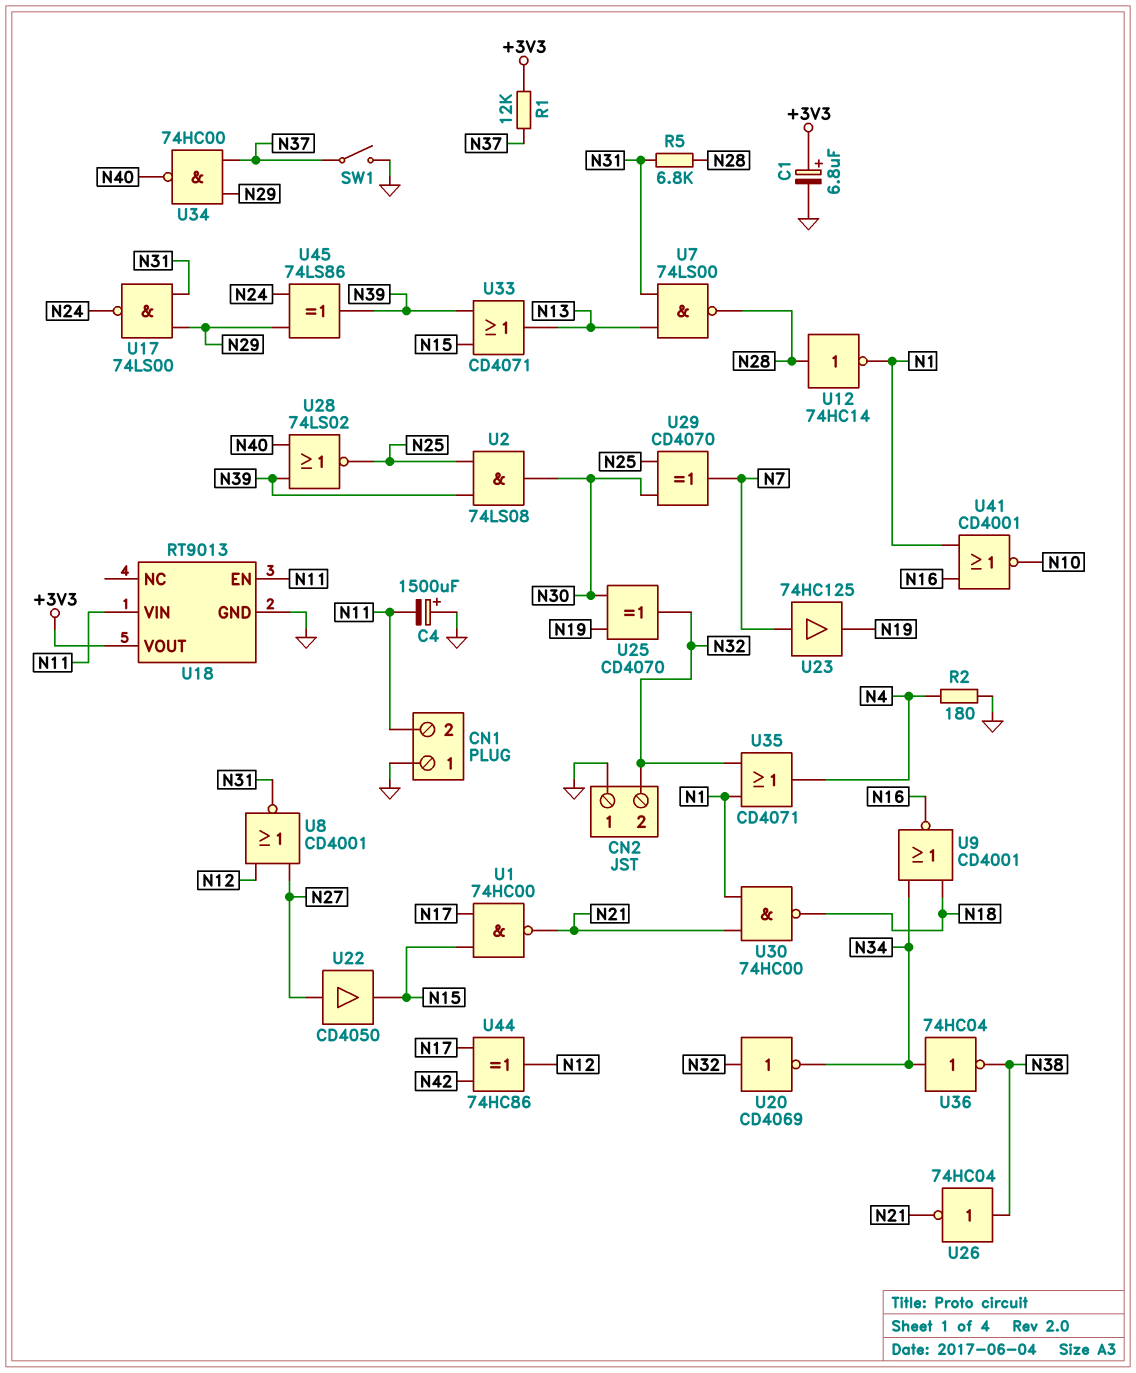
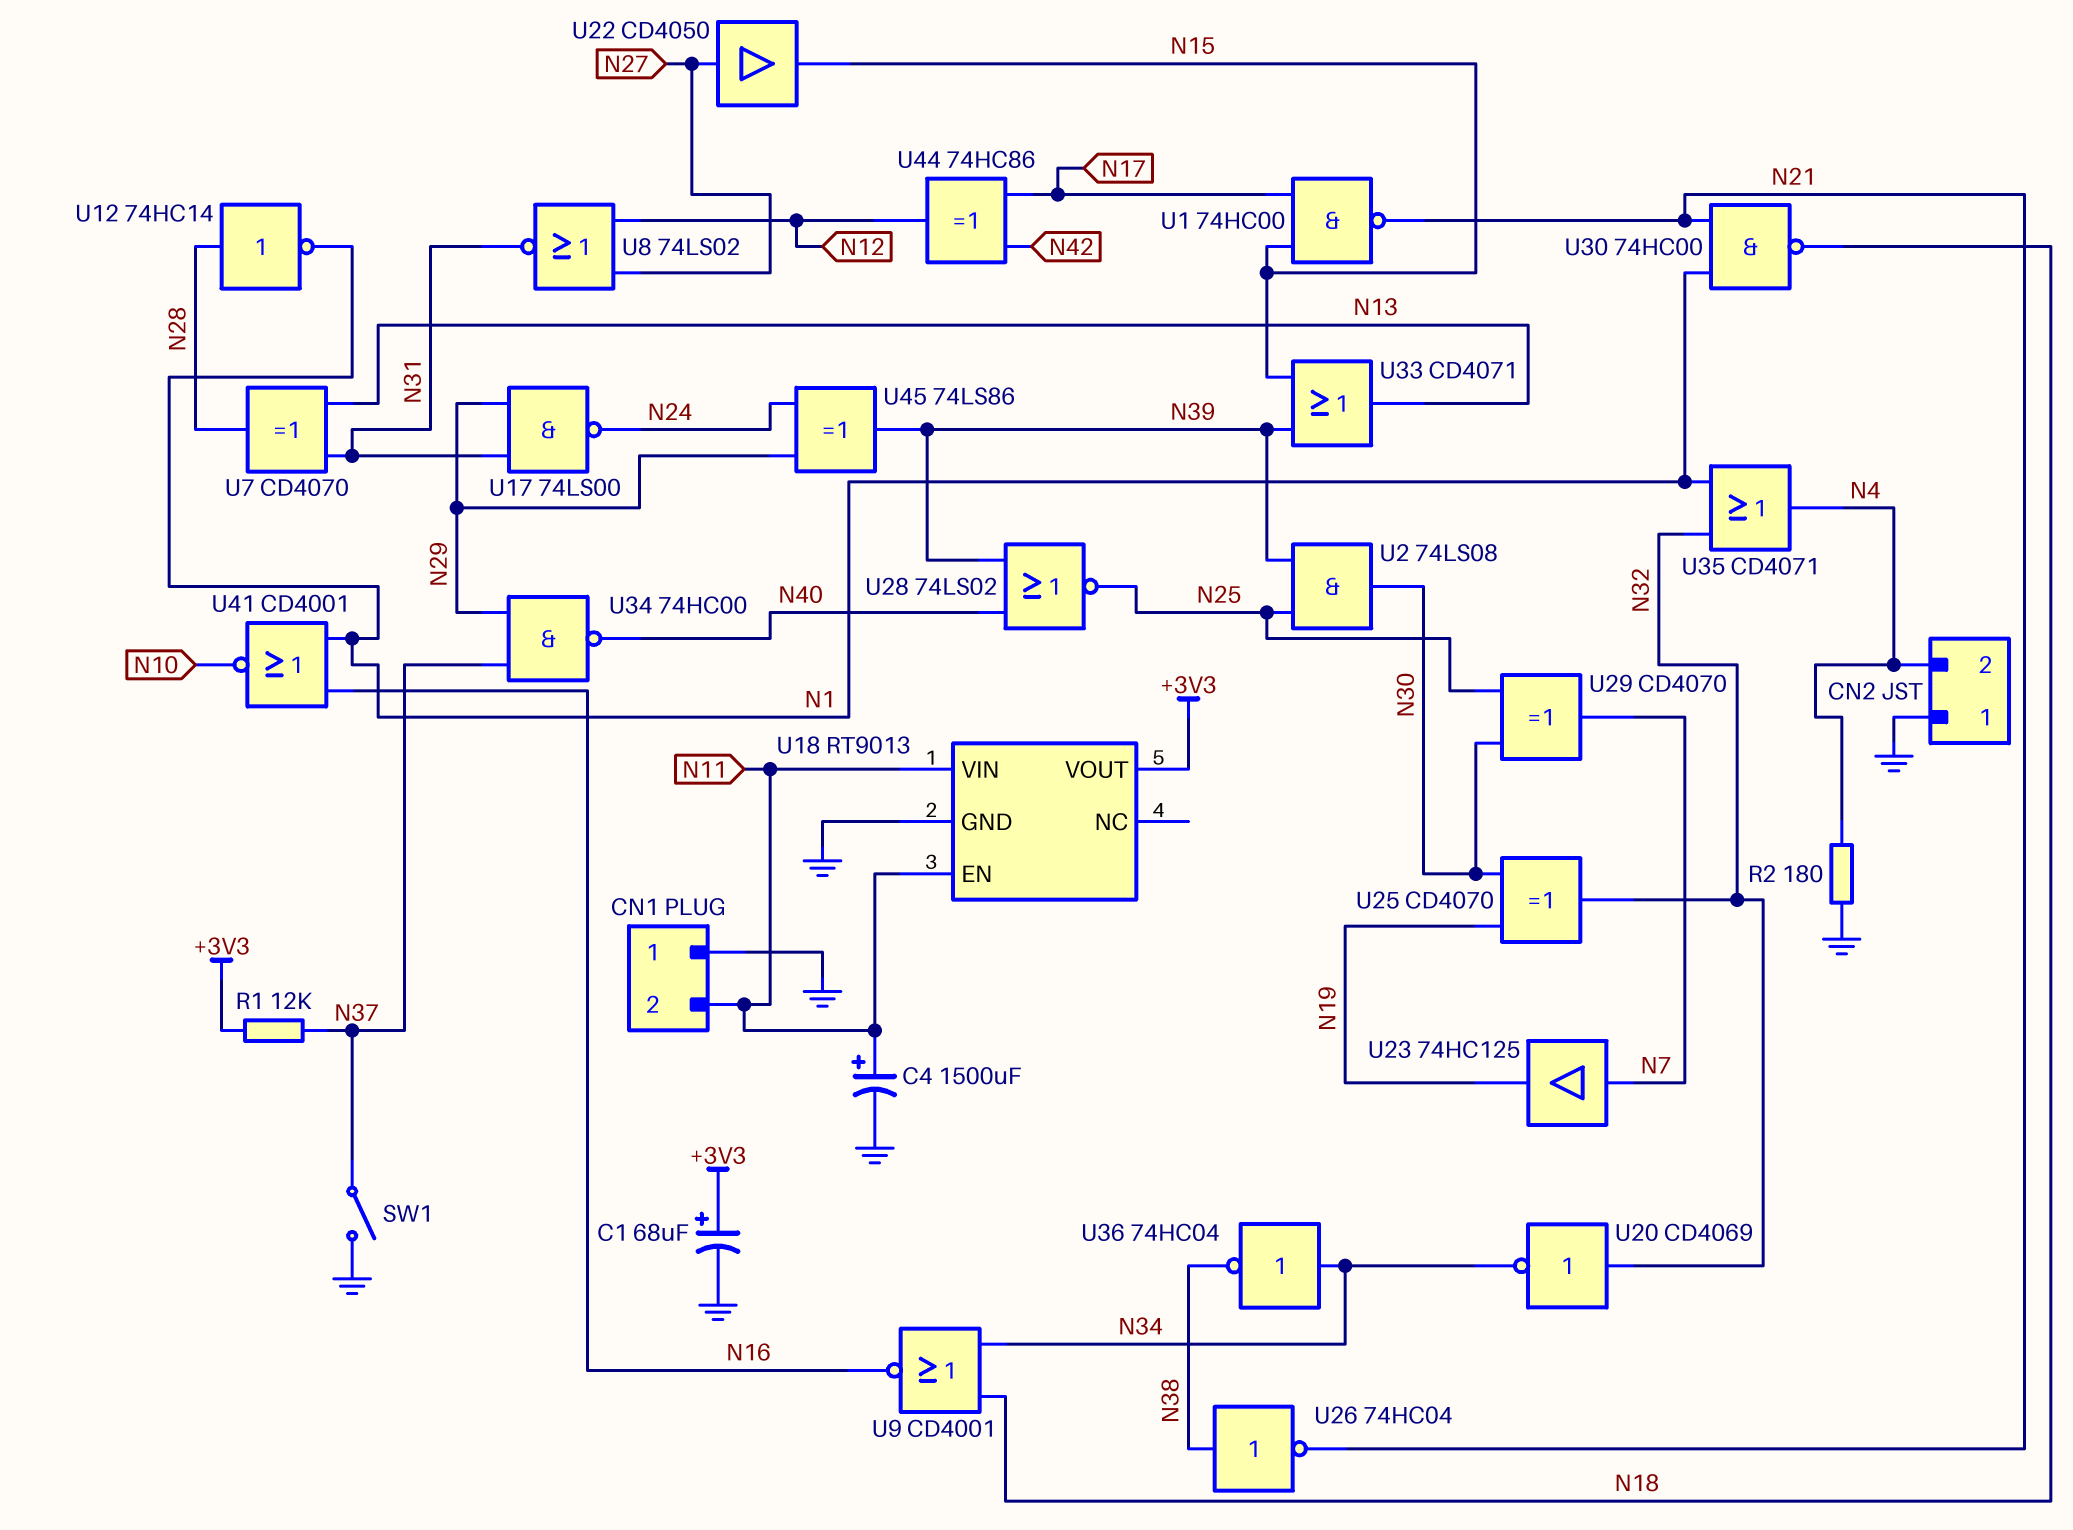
C1: 6.8uF (plus +3V3, minus GND) -> 68uF (plus +3V3, minus GND)
C4: 1500uF (plus GND, minus N11) -> 1500uF (plus N11, minus GND)
CN2 pin 2: N32 -> N4
R5: 6.8k (N28, N31) -> none
U7: NAND 74LS00 (in N13, in N31, out N28) -> XOR CD4070 (in N13, in N31, out N28)
U8: NOR CD4001 (in N12, in N27, out N31) -> NOR 74LS02 (in N12, in N27, out N31)

